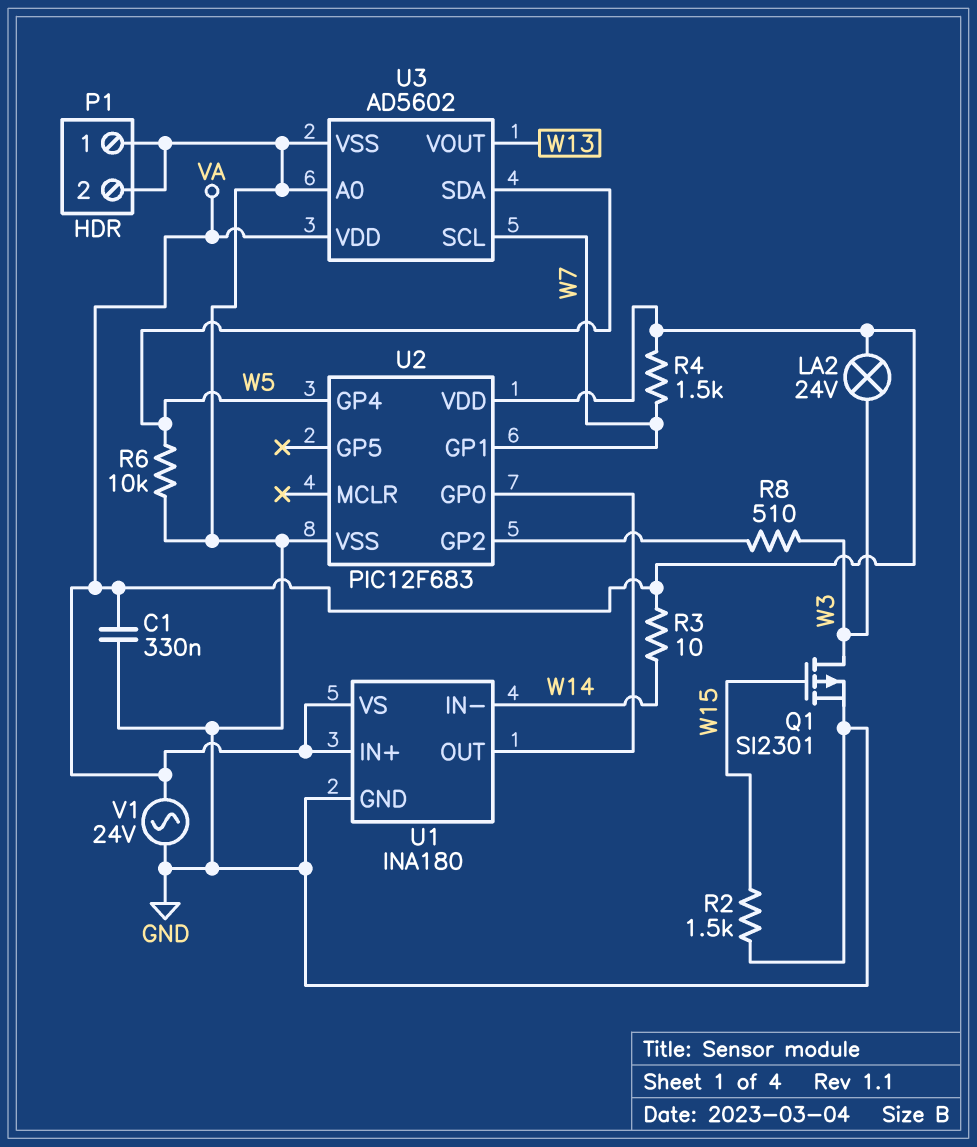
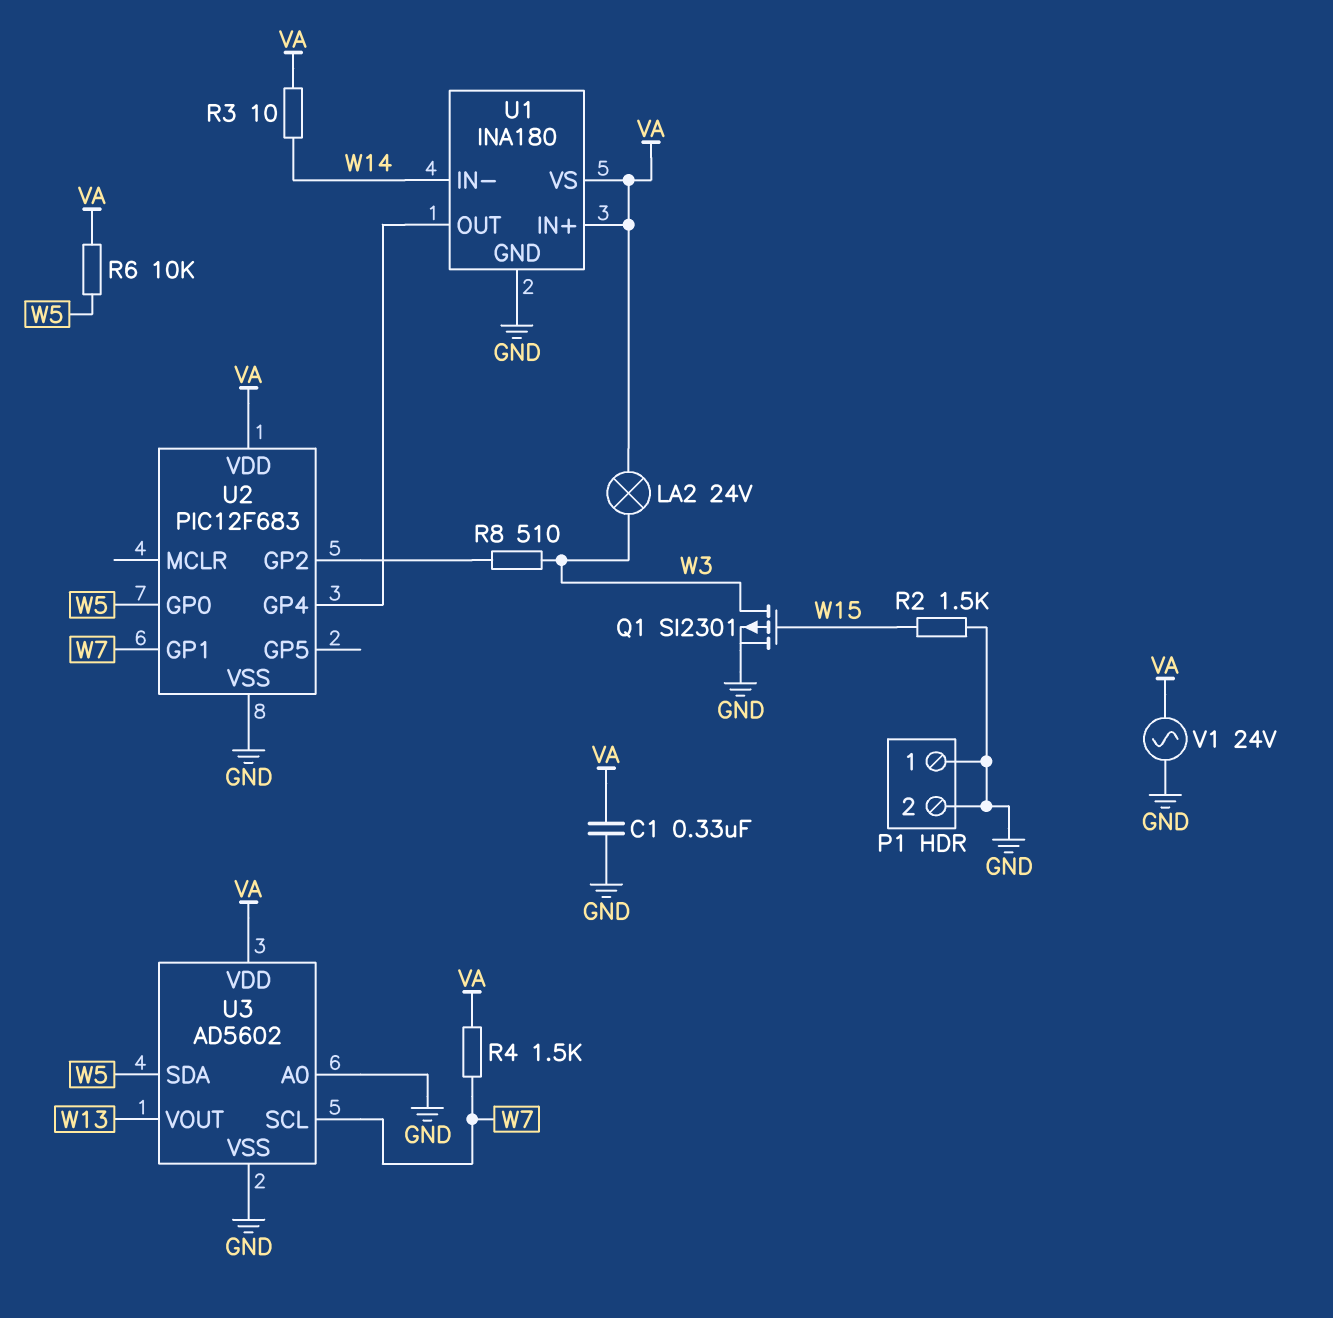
R6: 10k (GND, W5) -> 10k (VA, W5)
U2 pin GP0: U1/OUT -> W5
U2 pin GP4: W5 -> U1/OUT

